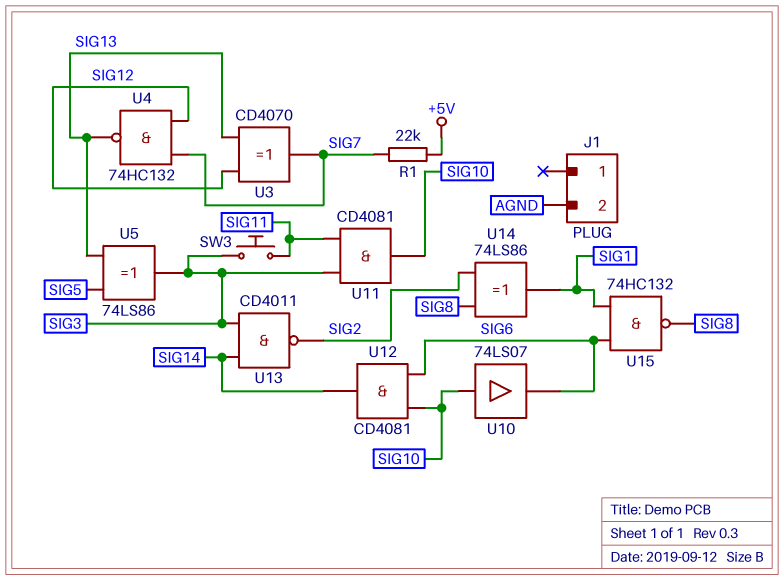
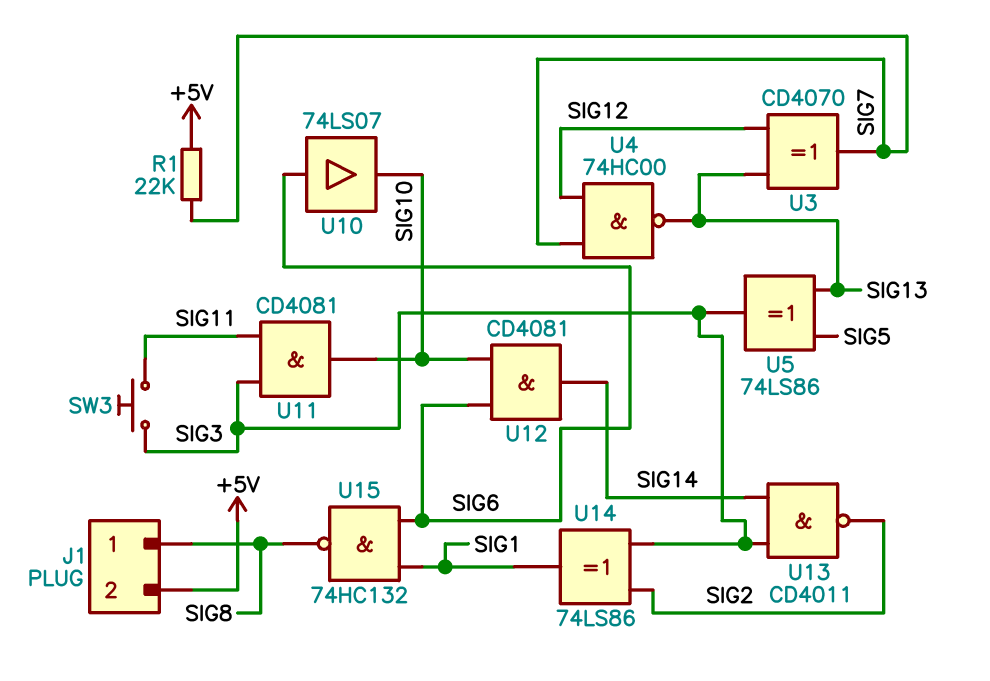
J1 pin 1: none -> SIG8
J1 pin 2: AGND -> +5V
U4: NAND 74HC132 (in SIG7, in SIG12, out SIG13) -> NAND 74HC00 (in SIG7, in SIG12, out SIG13)
U10: buffer 74LS07 (in SIG10, out SIG6) -> buffer 74LS07 (in SIG6, out SIG10)
U14: XOR 74LS86 (in SIG2, in SIG8, out SIG1) -> XOR 74LS86 (in SIG2, in SIG3, out SIG1)

